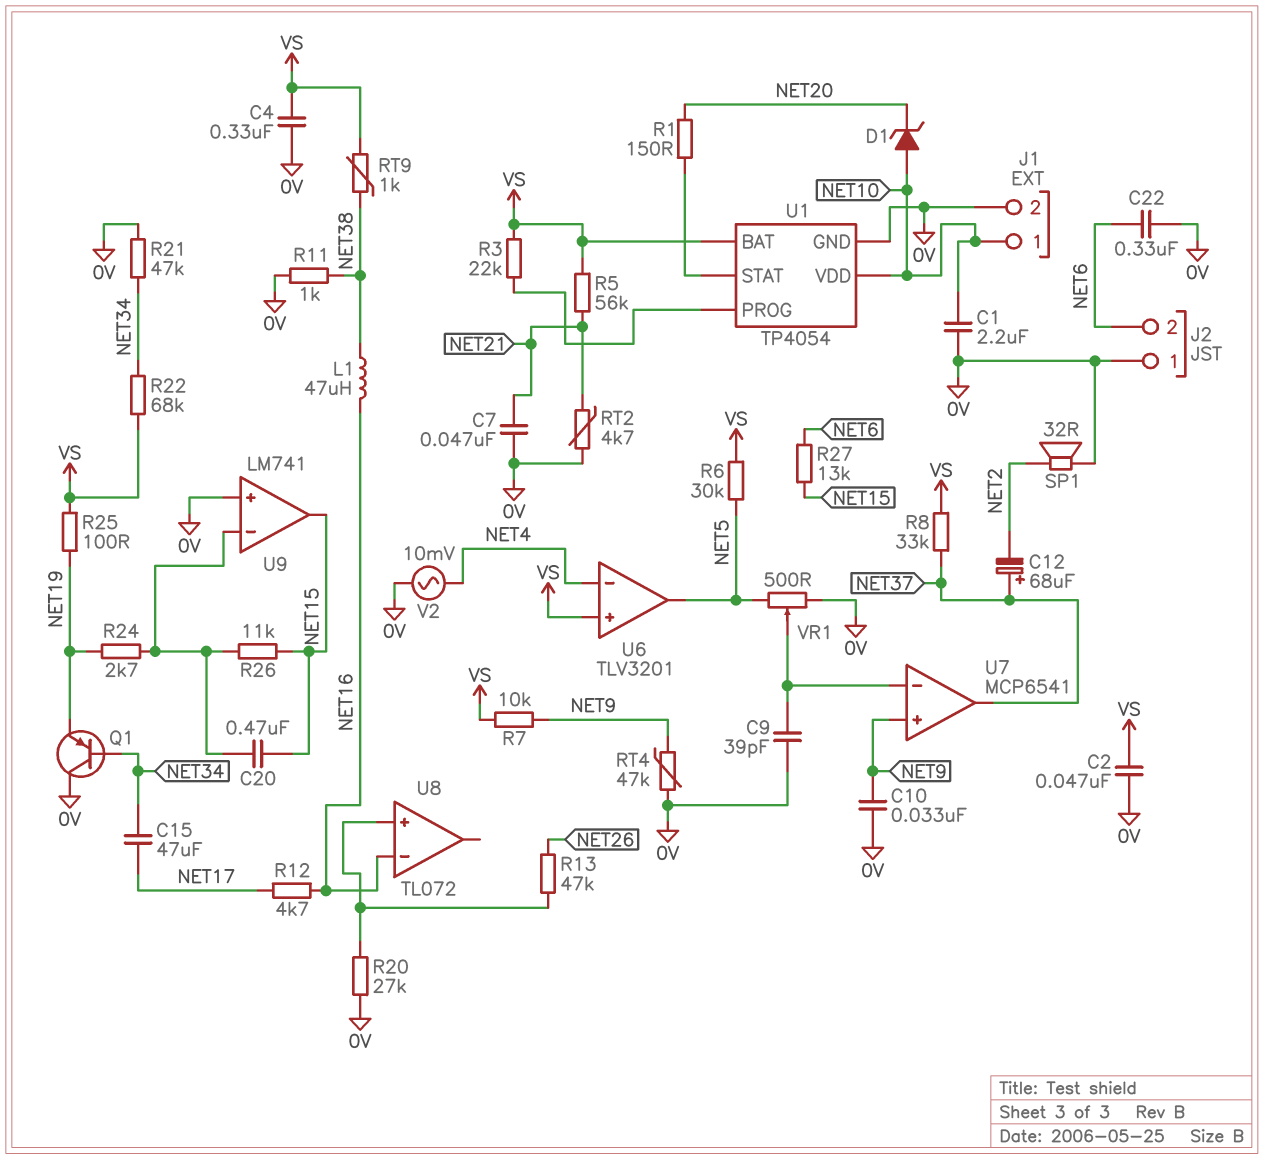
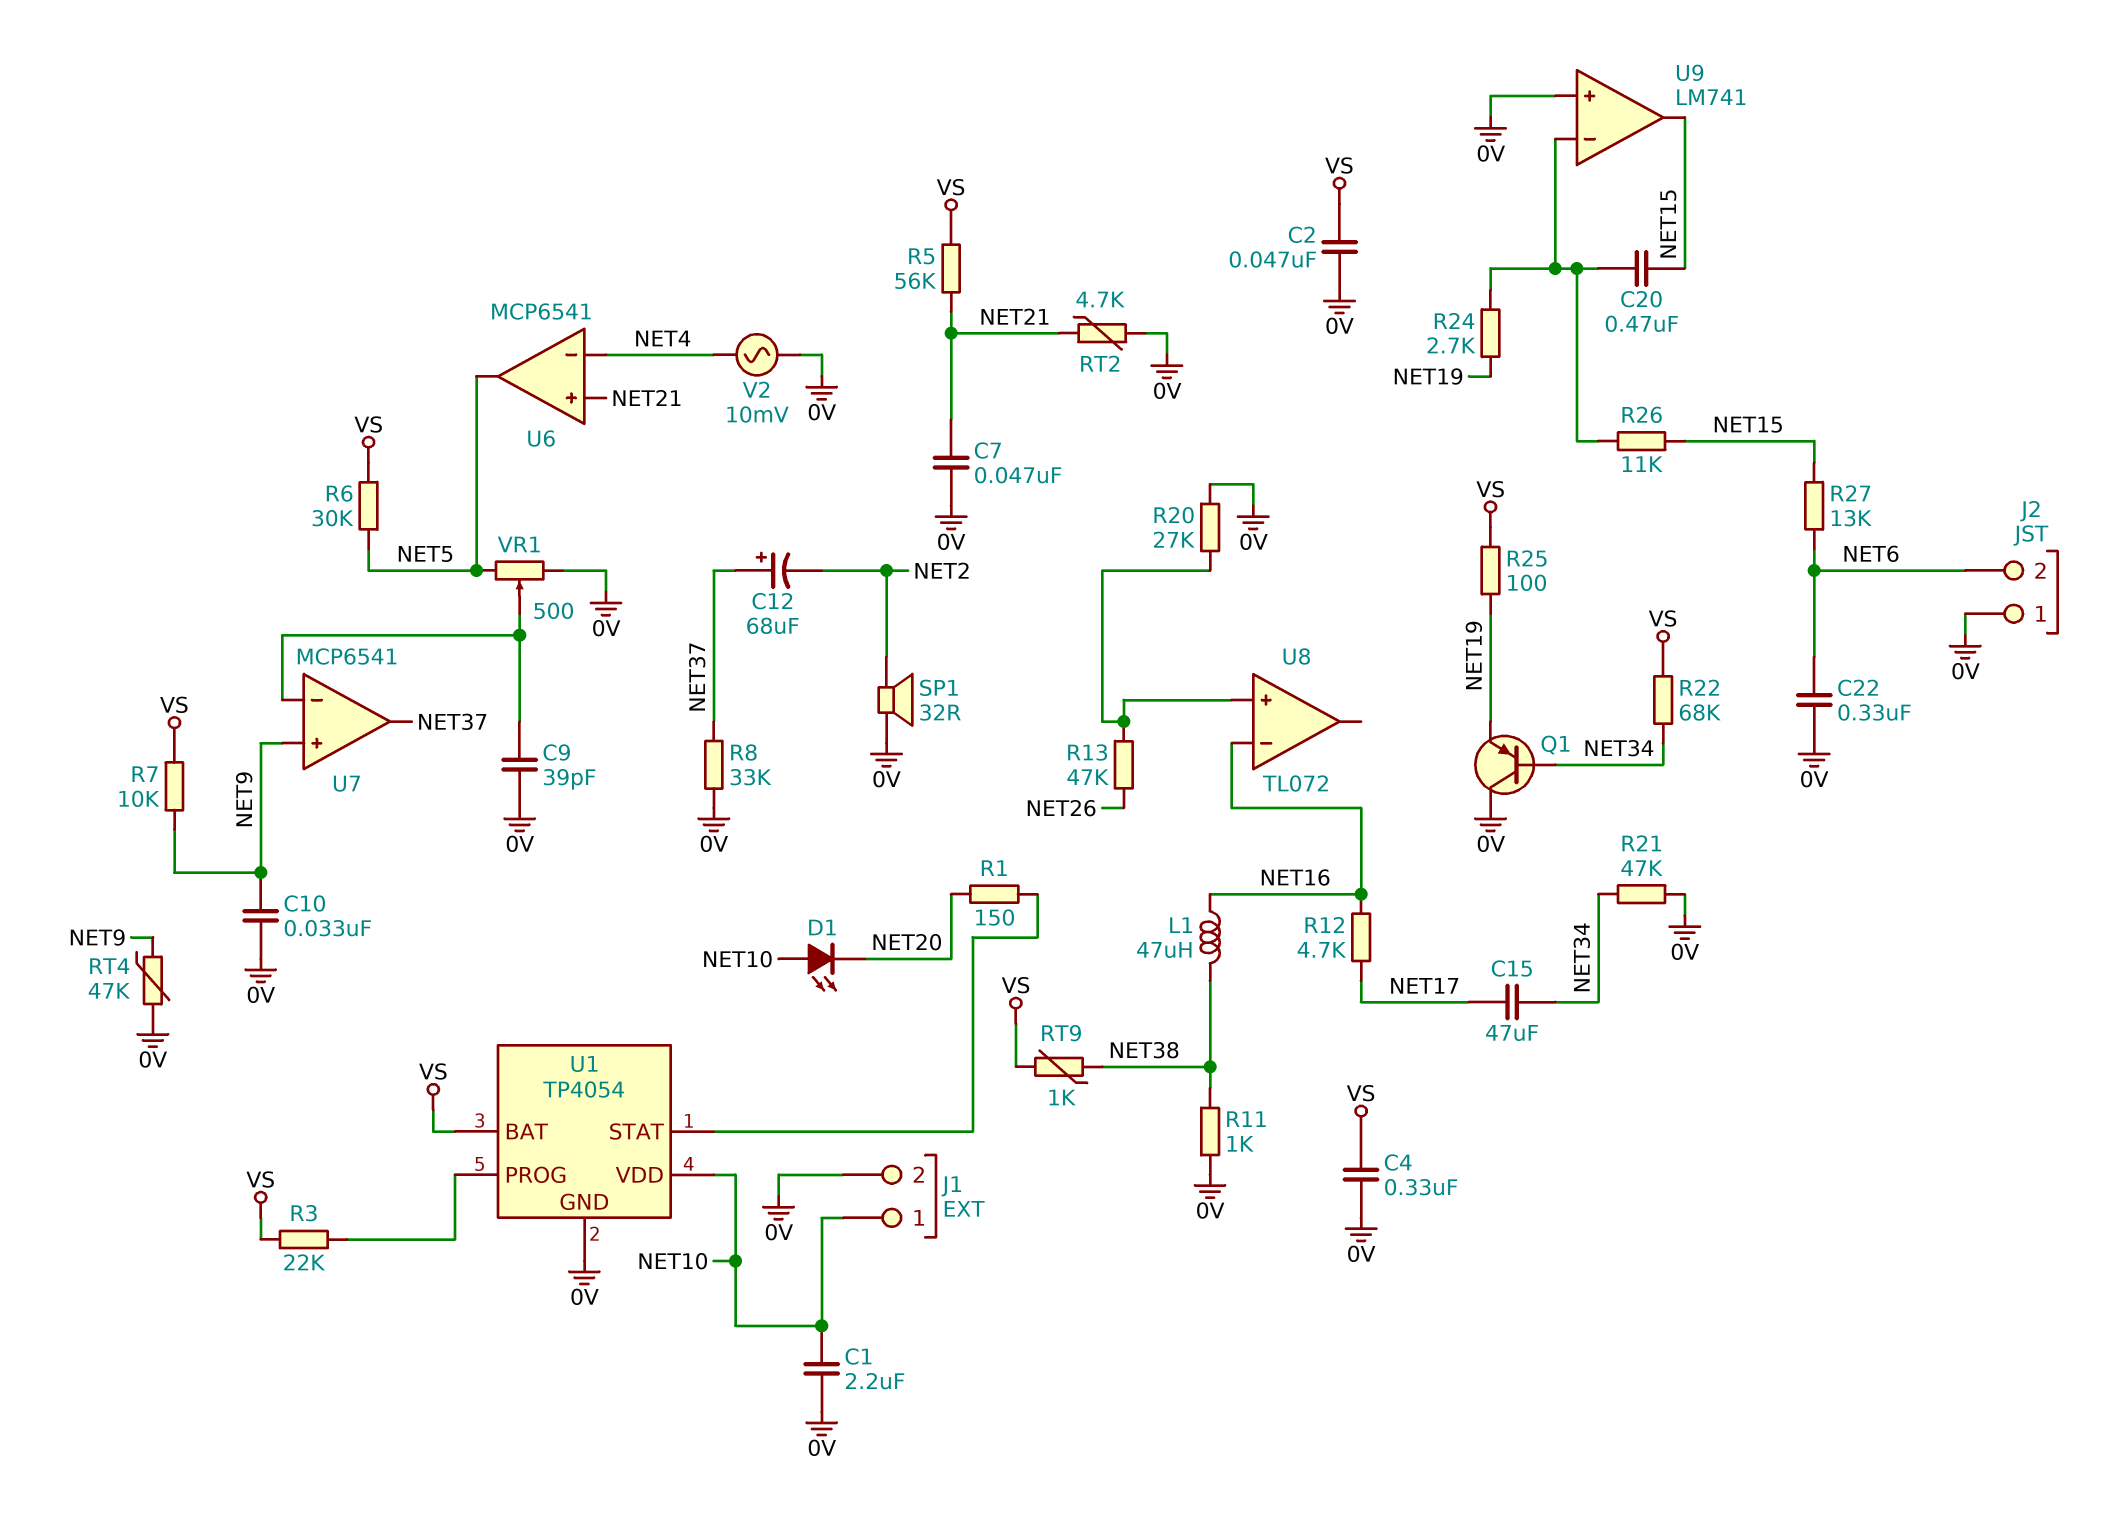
D1: zener (A NET10, K NET20) -> LED (A NET10, K NET20)
R8: 33k (NET37, VS) -> 33k (0V, NET37)
U6: TLV3201 -> MCP6541
U6 pin in+: VS -> NET21

